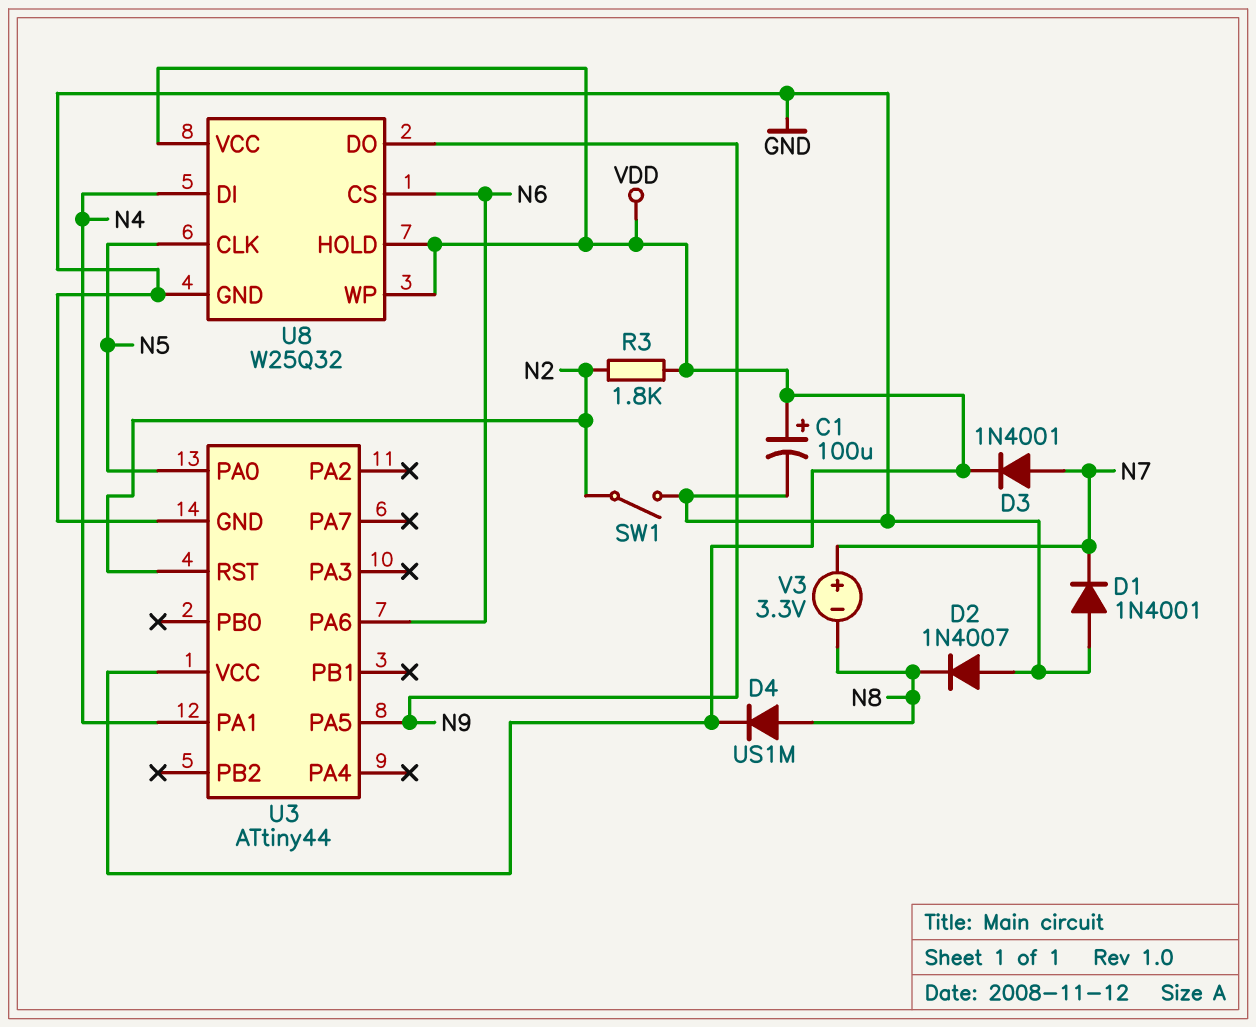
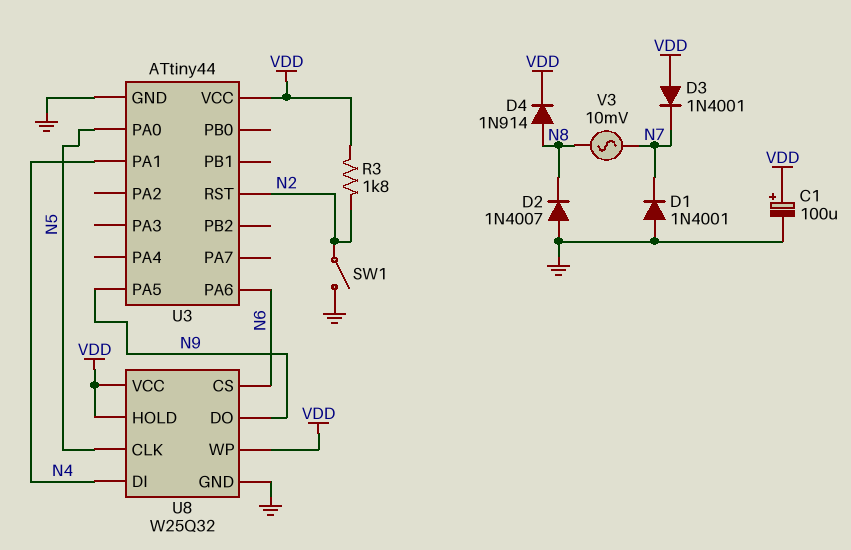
D3: diode 1N4001 (A N7, K VDD) -> diode 1N4001 (A VDD, K N7)
D4: diode US1M (A N8, K VDD) -> diode 1N914 (A N8, K VDD)
V3: 3.3V (plus N7, minus N8) -> AC 10mV (N7, N8)

